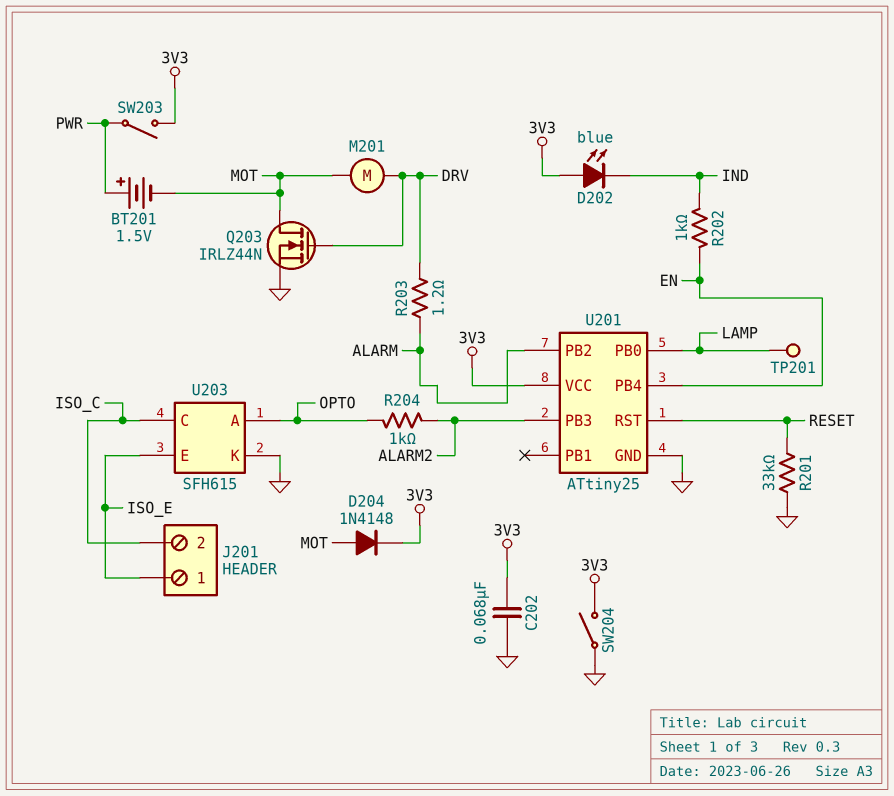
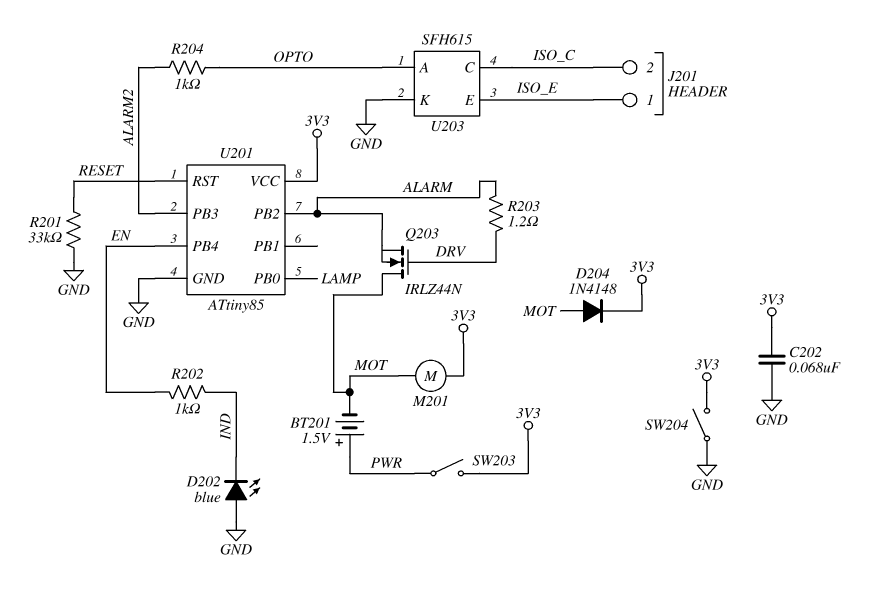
D202: LED blue (A 3V3, K IND) -> LED blue (A GND, K IND)
M201: motor (DRV, MOT) -> motor (3V3, MOT)
Q203: NMOS IRLZ44N (G DRV, D MOT, S GND) -> NMOS IRLZ44N (G DRV, D MOT, S ALARM)
TP201: test point (LAMP) -> none
U201: ATtiny25 -> ATtiny85

